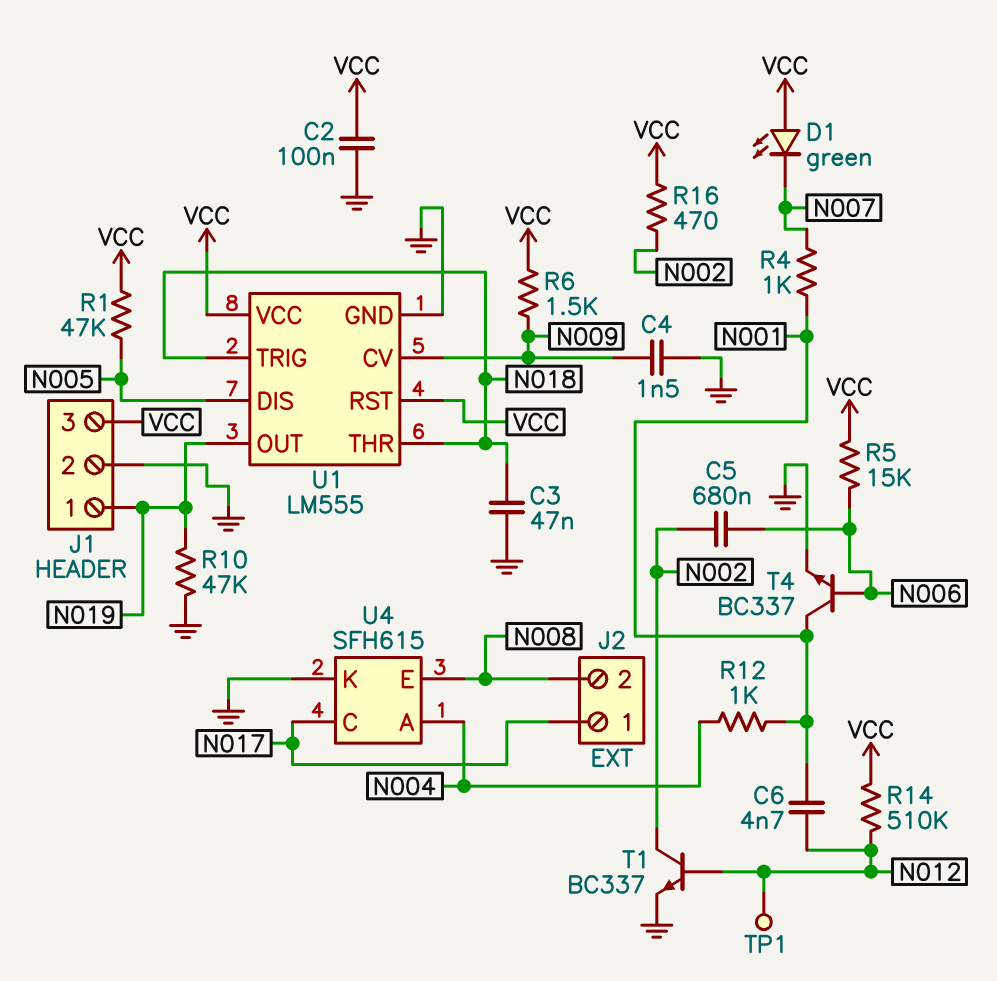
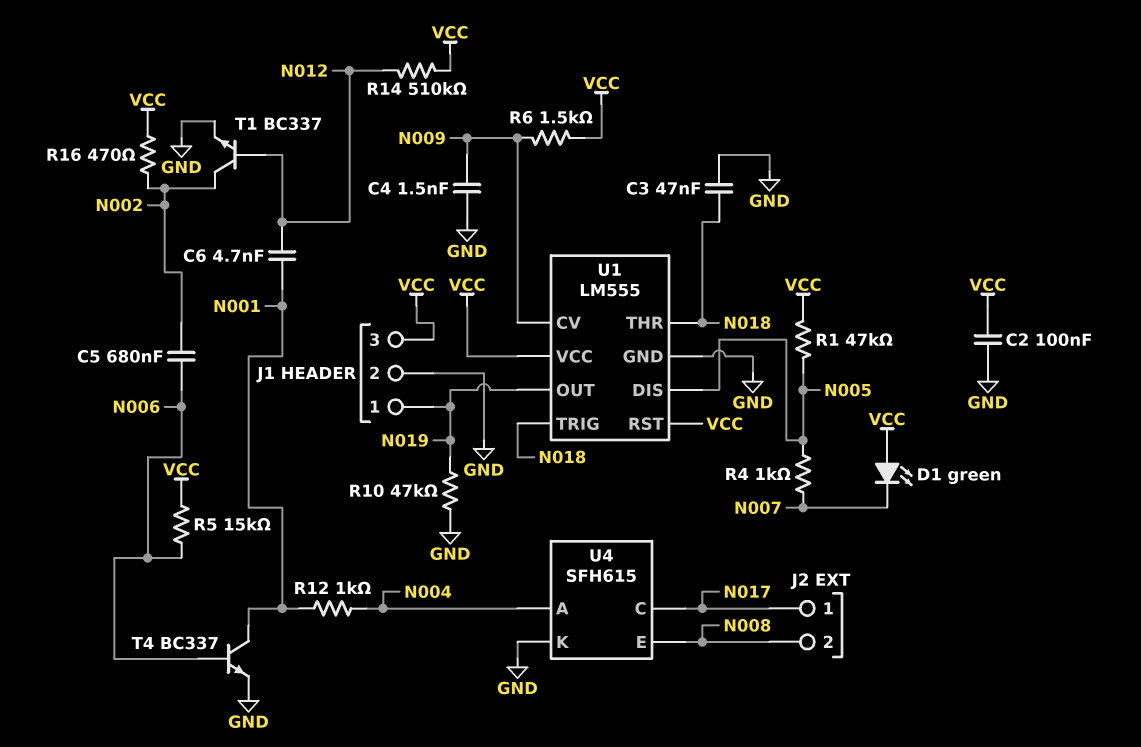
R4: 1k (N001, N007) -> 1k (N005, N007)
TP1: test point (N012) -> none

